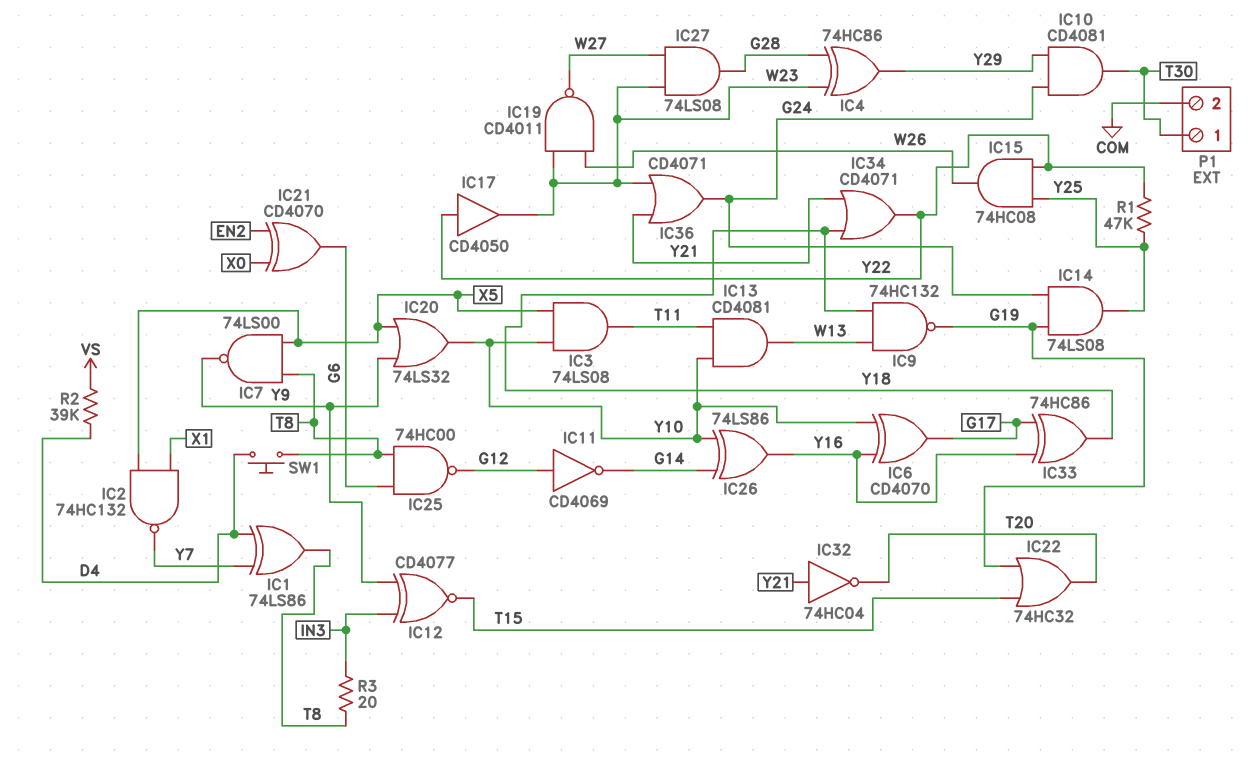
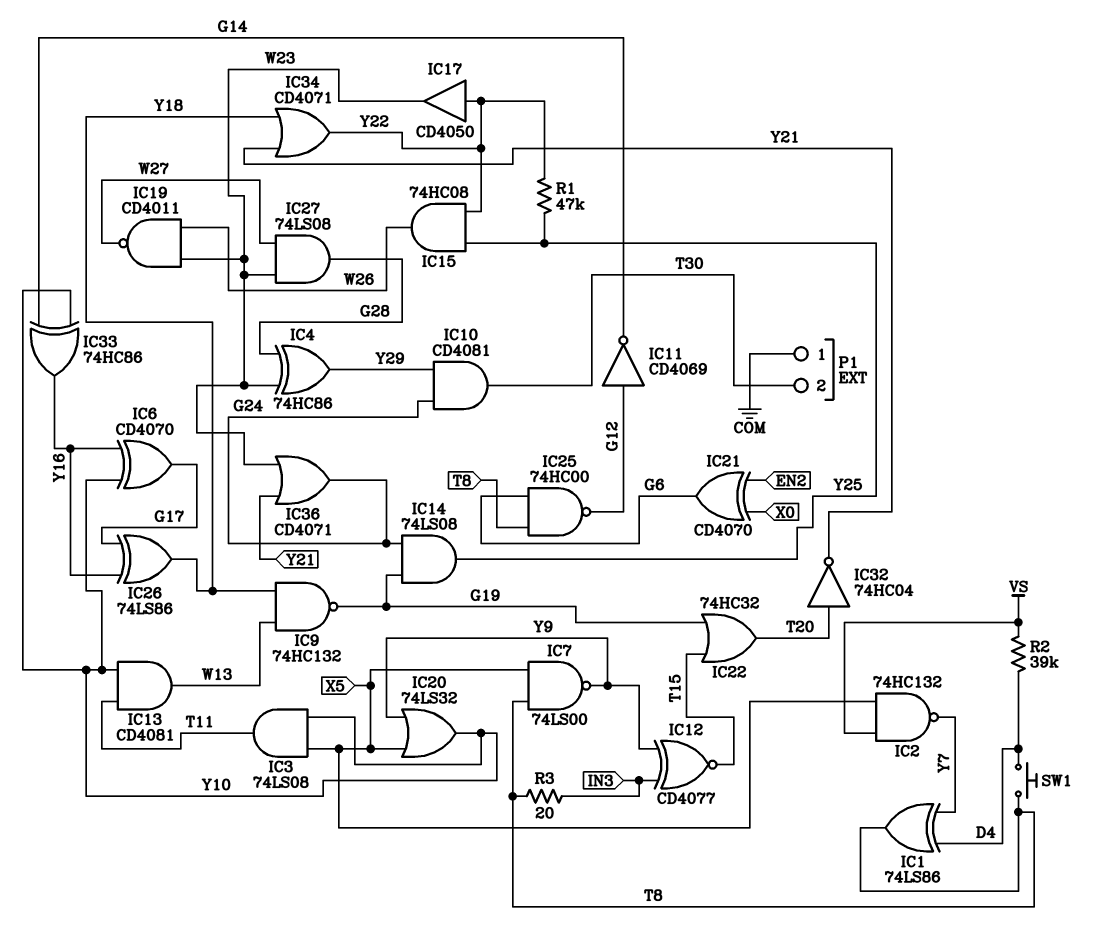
IC2: NAND 74HC132 (in X1, in X5, out Y7) -> NAND 74HC132 (in VS, in X5, out Y7)
IC26: XOR 74LS86 (in G14, in Y10, out Y16) -> XOR 74LS86 (in G17, in Y16, out Y18)
IC32: NOT 74HC04 (in Y21, out T20) -> NOT 74HC04 (in T20, out Y21)
IC33: XOR 74HC86 (in G17, in Y16, out Y18) -> XOR 74HC86 (in G14, in Y10, out Y16)
P1 pin 1: T30 -> COM
P1 pin 2: COM -> T30

